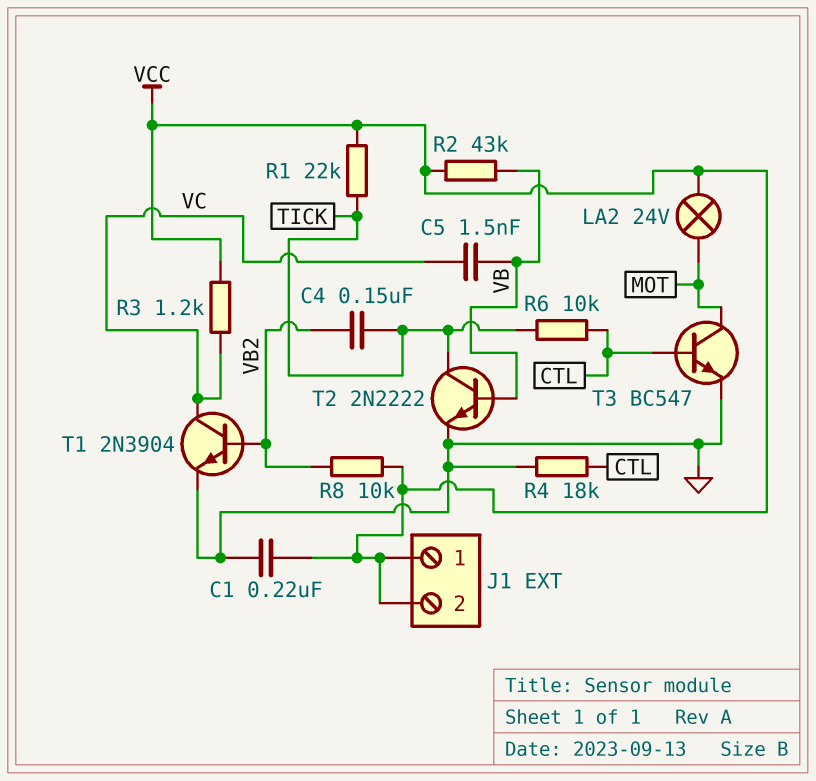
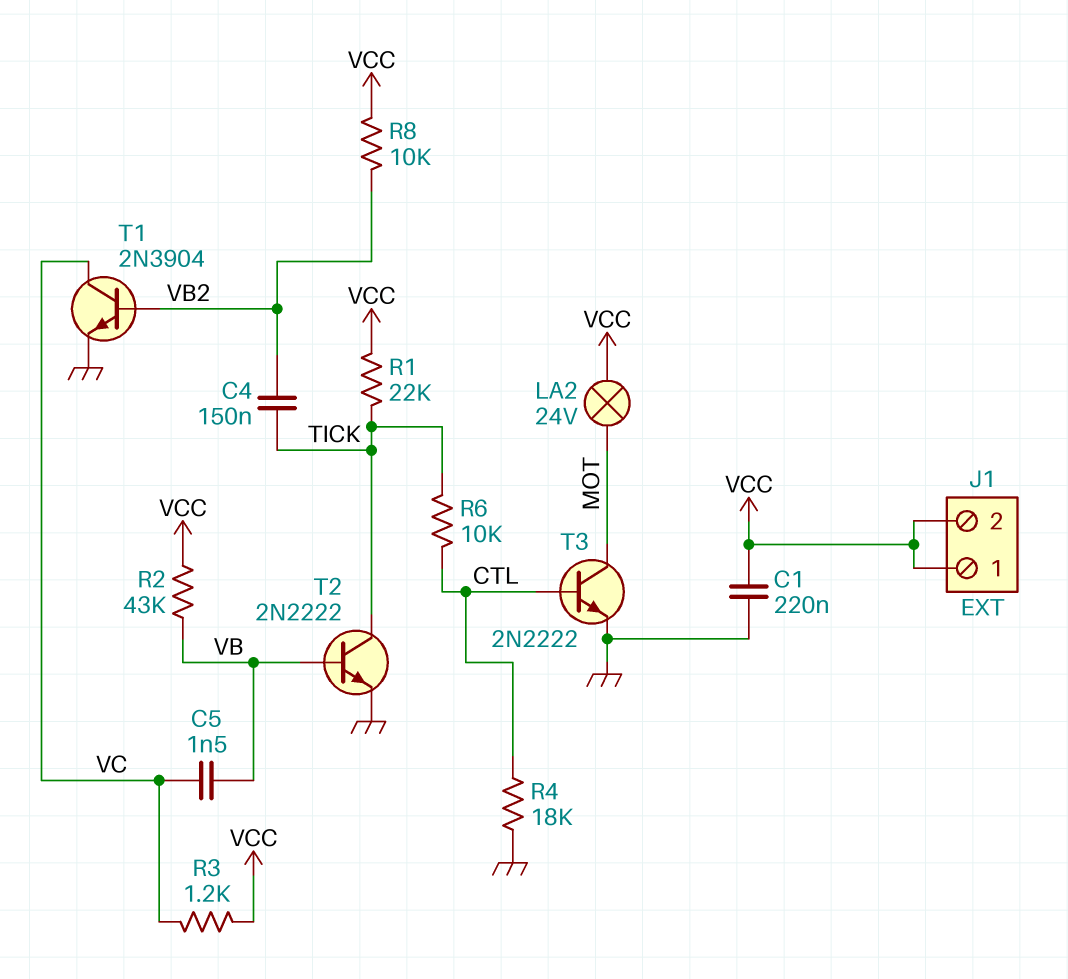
T3: NPN BC547 (B CTL, C MOT, E GND) -> NPN 2N2222 (B CTL, C MOT, E GND)

